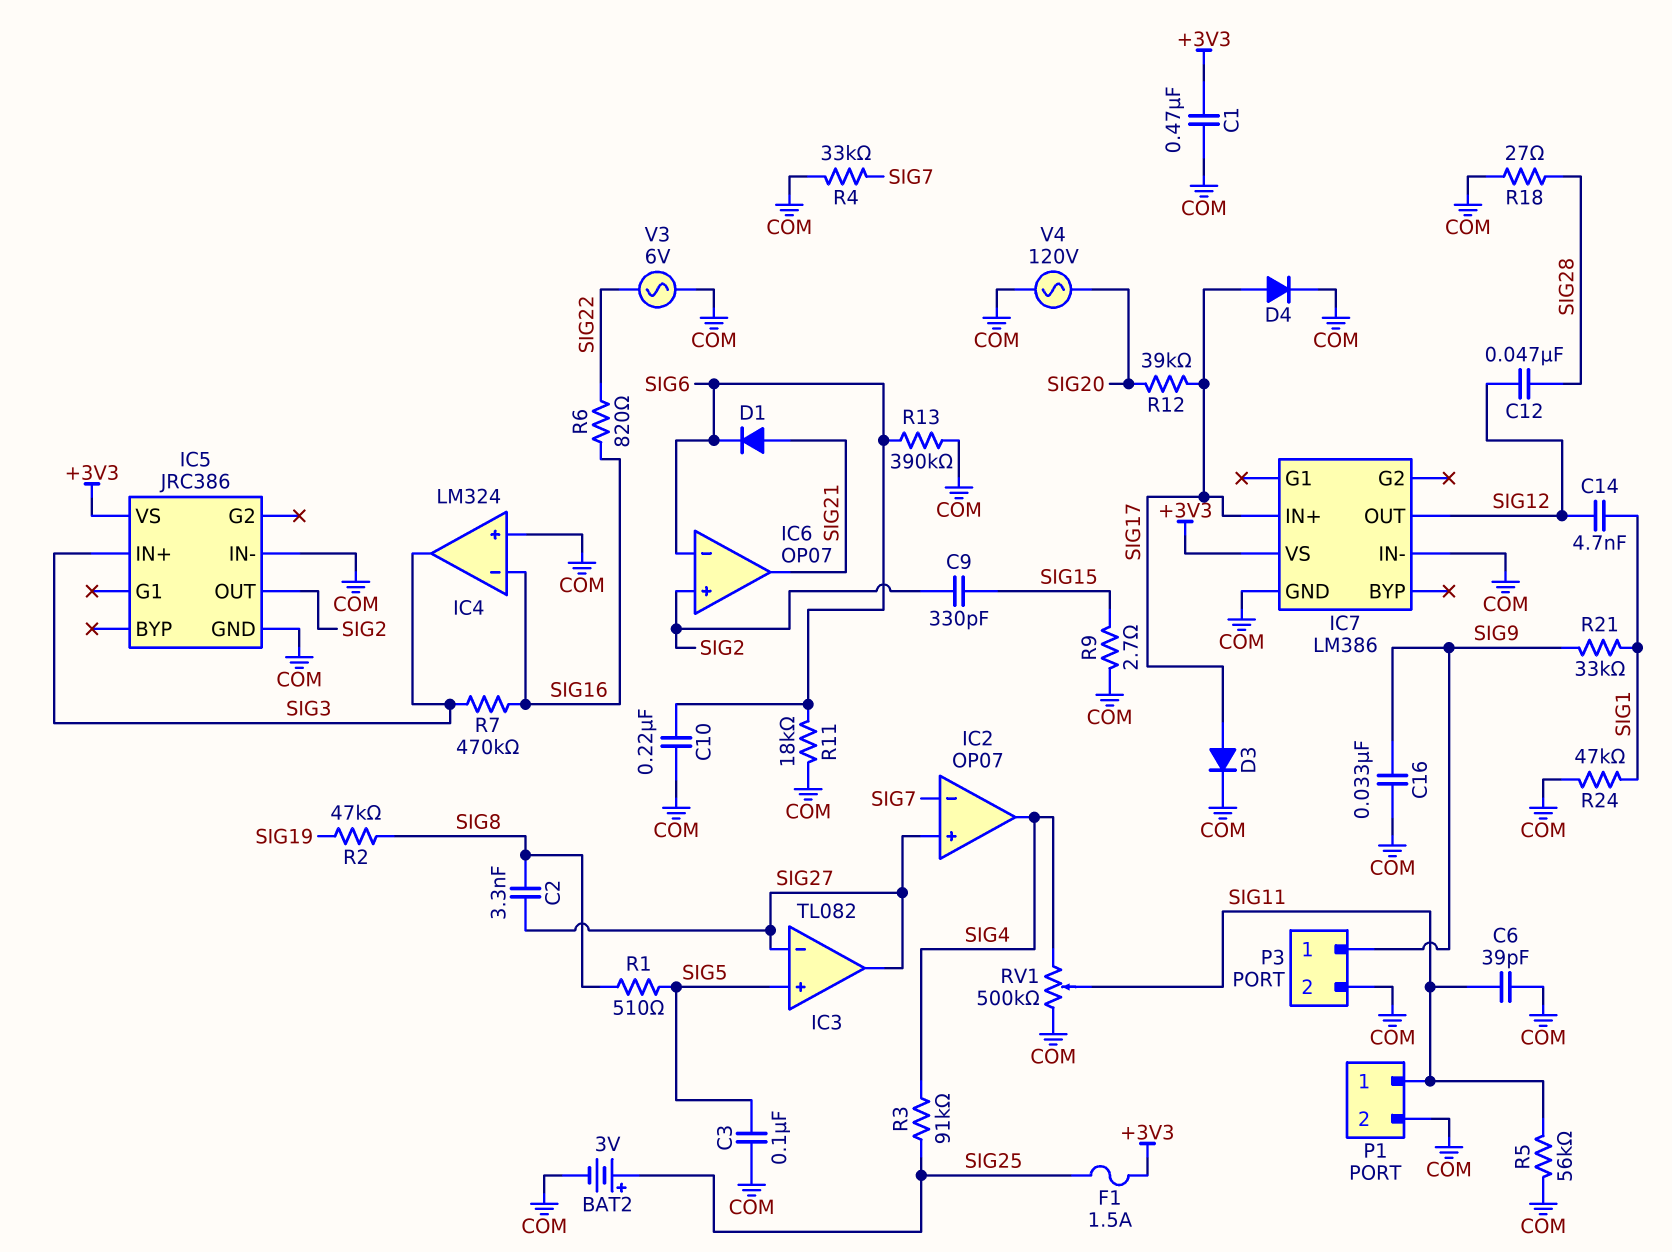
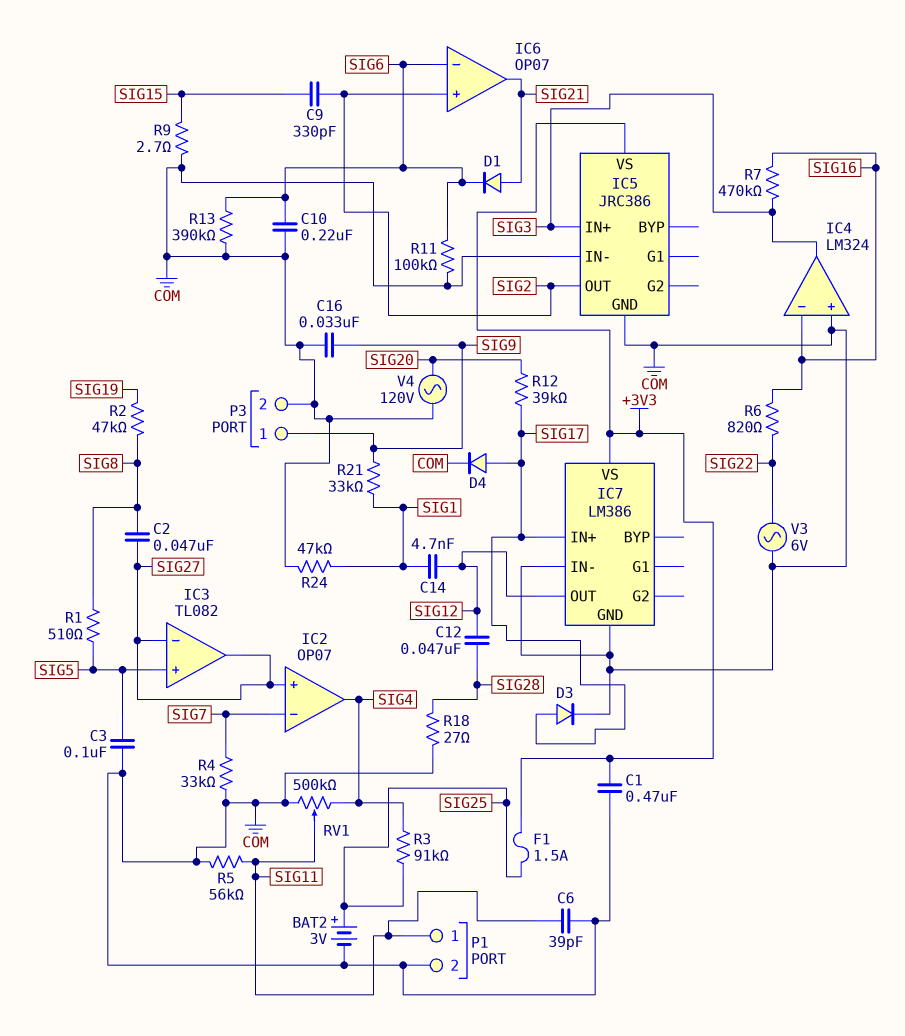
C2: 3.3nF (SIG8, SIG27) -> 47nF (SIG8, SIG27)
R11: 18k (COM, SIG6) -> 100k (COM, SIG6)

